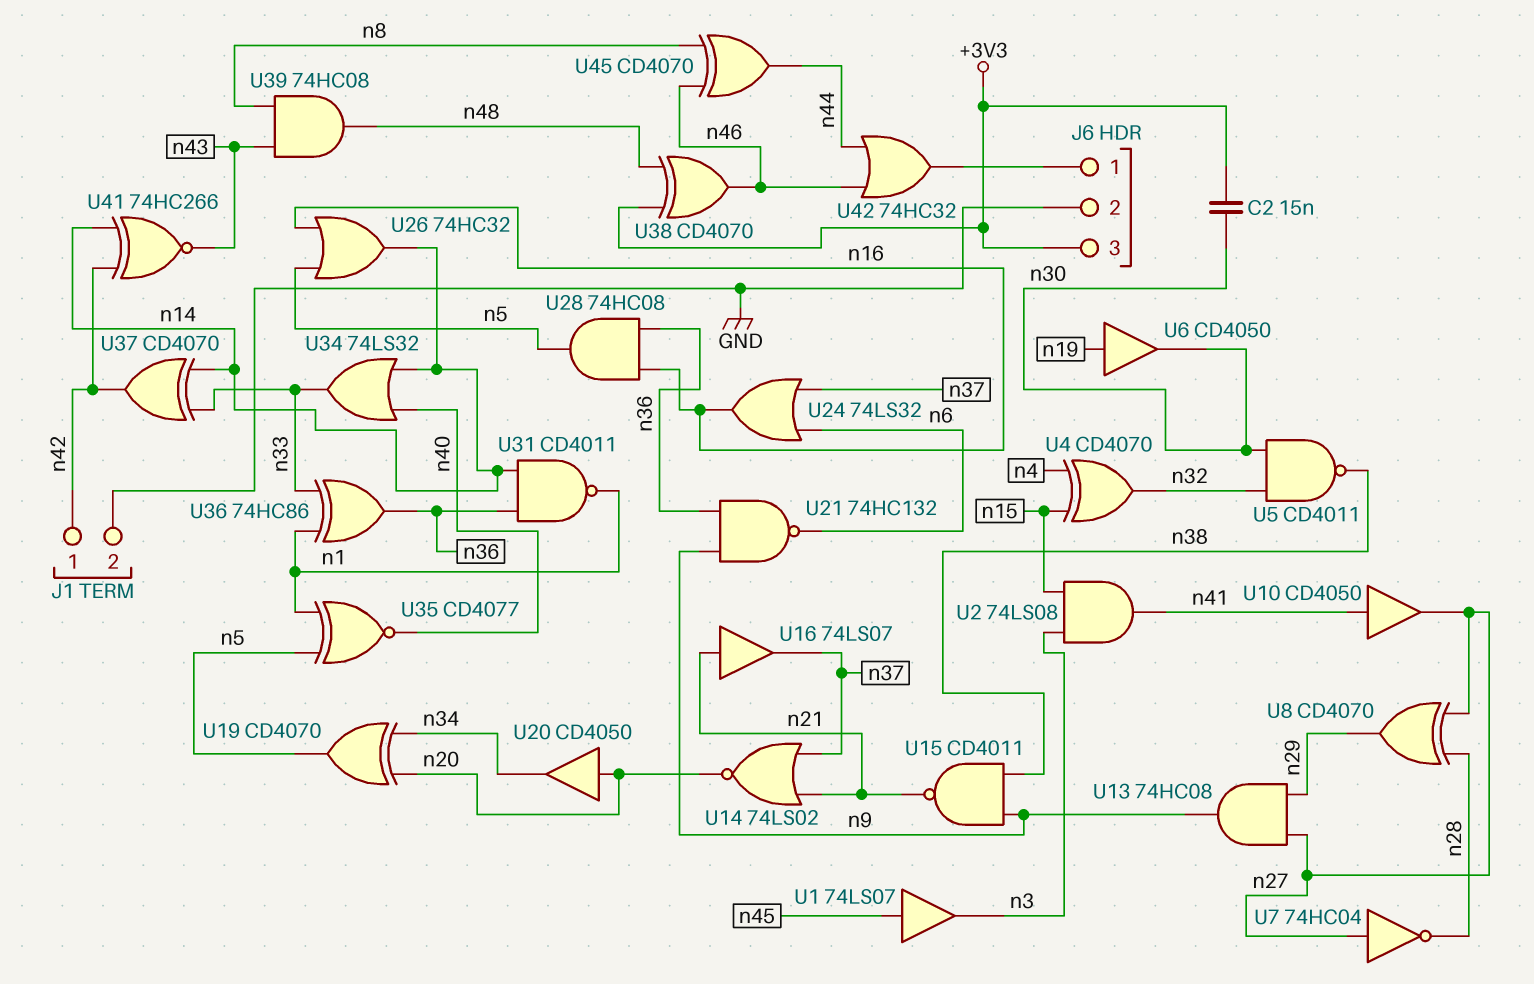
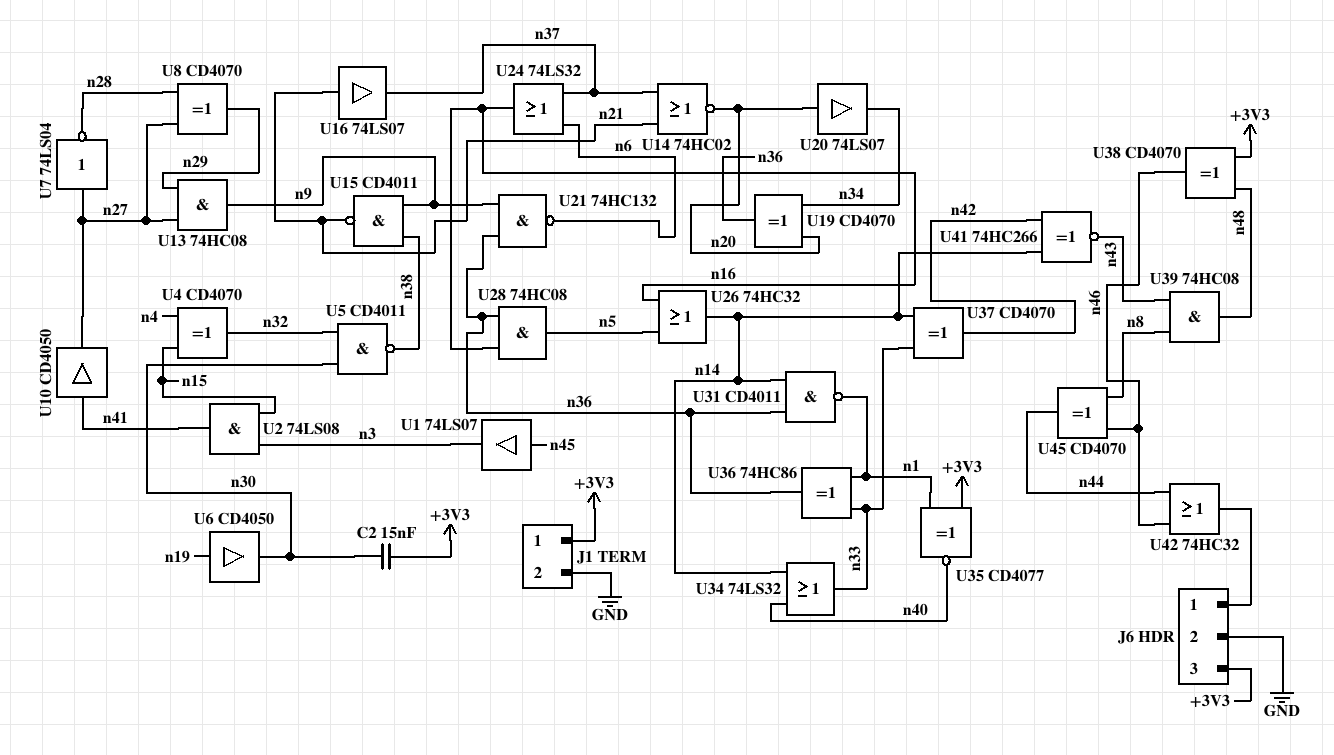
J1 pin 1: n42 -> +3V3
U7: NOT 74HC04 (in n27, out n28) -> NOT 74LS04 (in n27, out n28)
U14: NOR 74LS02 (in n21, in n37, out n20) -> NOR 74HC02 (in n21, in n37, out n20)
U19: XOR CD4070 (in n20, in n34, out n5) -> XOR CD4070 (in n20, in n34, out n36)
U20: buffer CD4050 (in n20, out n34) -> buffer 74LS07 (in n20, out n34)
U35: XNOR CD4077 (in n1, in n5, out n40) -> XNOR CD4077 (in +3V3, in n1, out n40)

